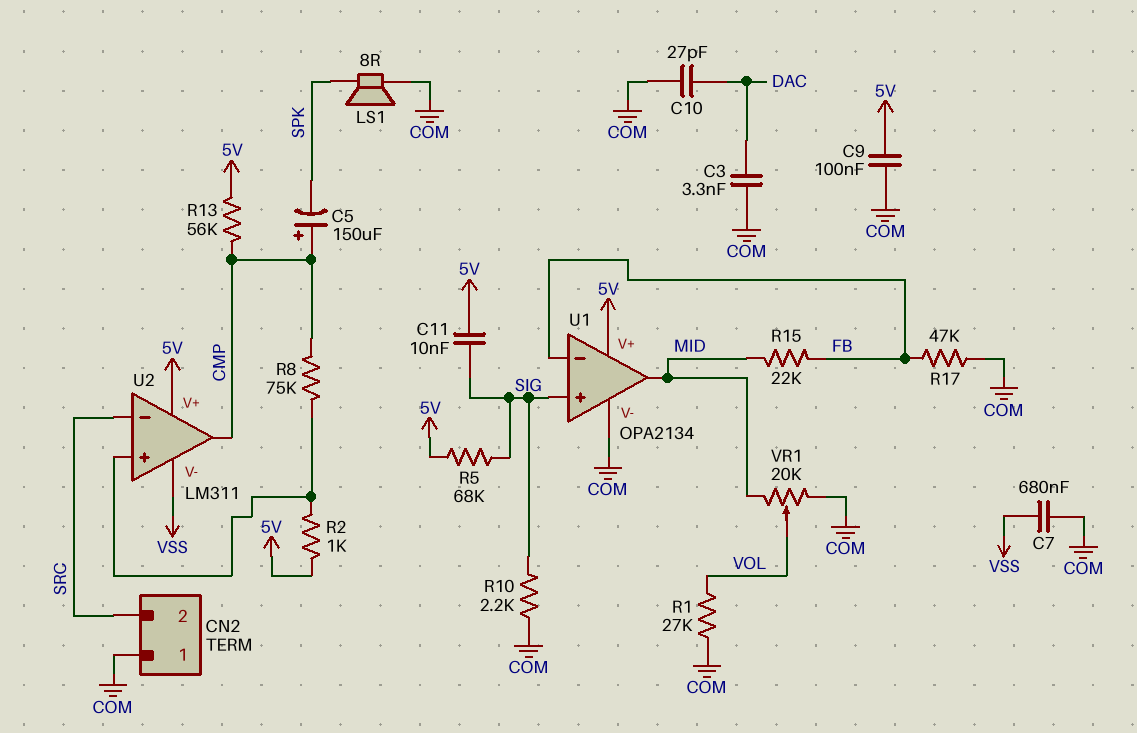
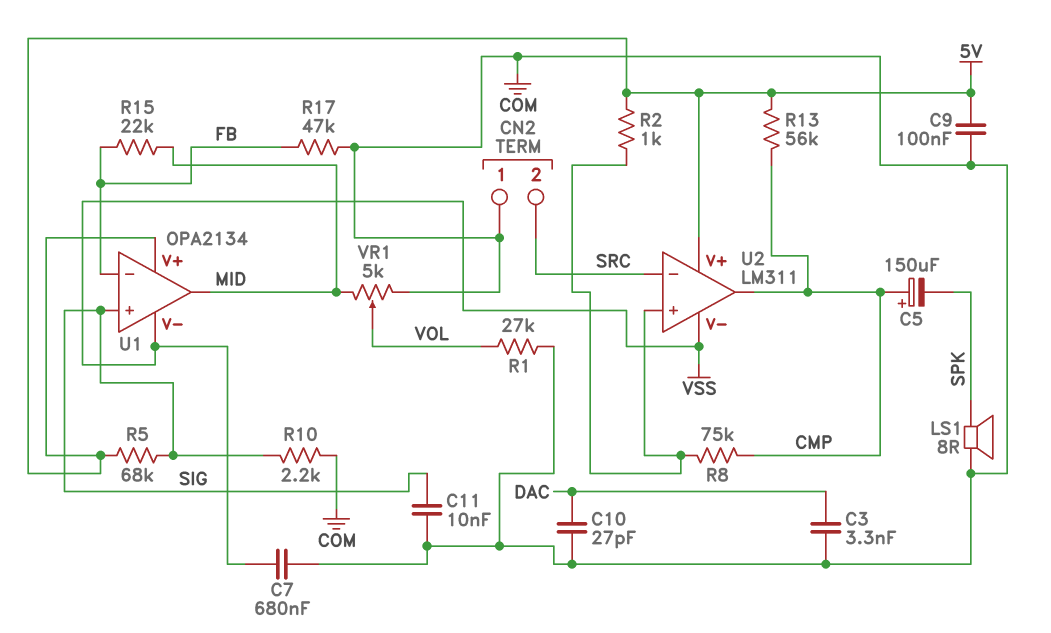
C11: 10nF (5V, SIG) -> 10nF (COM, SIG)
U1 pin V-: COM -> VSS
VR1: 20k (COM, MID, wiper VOL) -> 5k (COM, MID, wiper VOL)

